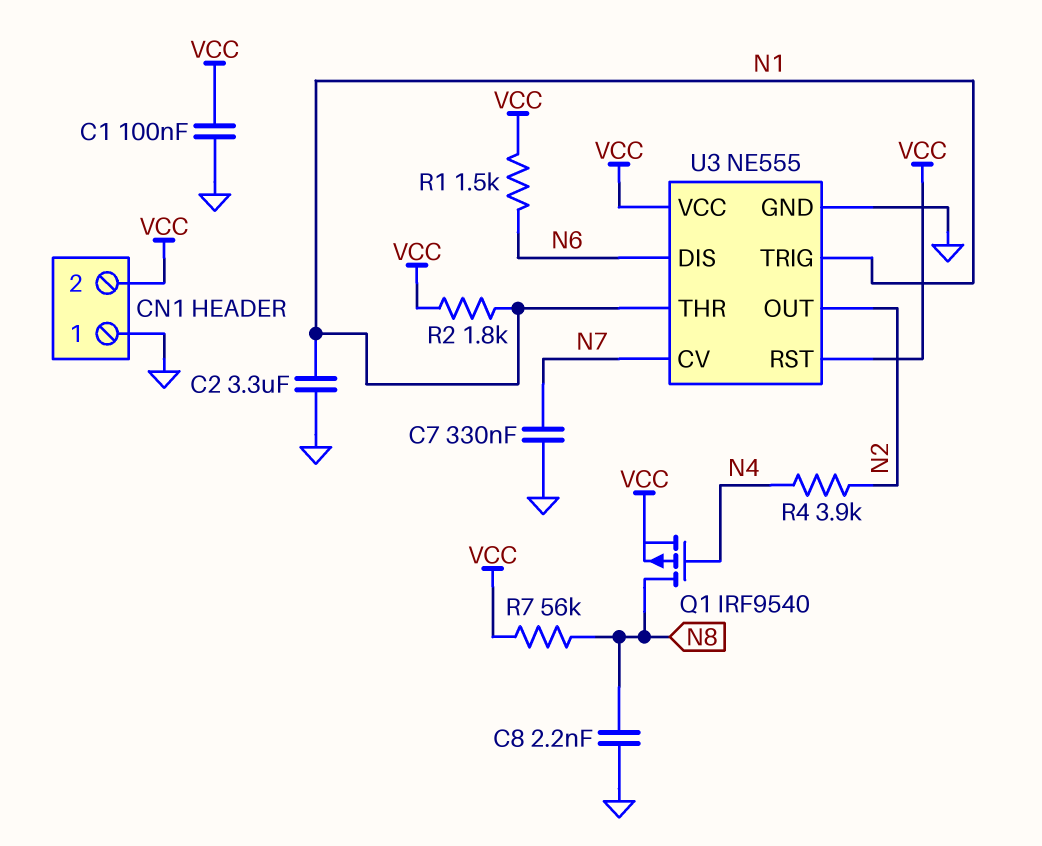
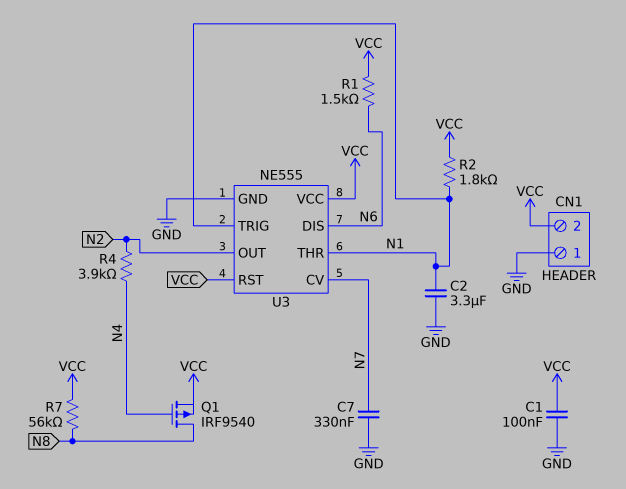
C8: 2.2nF (GND, N8) -> none

